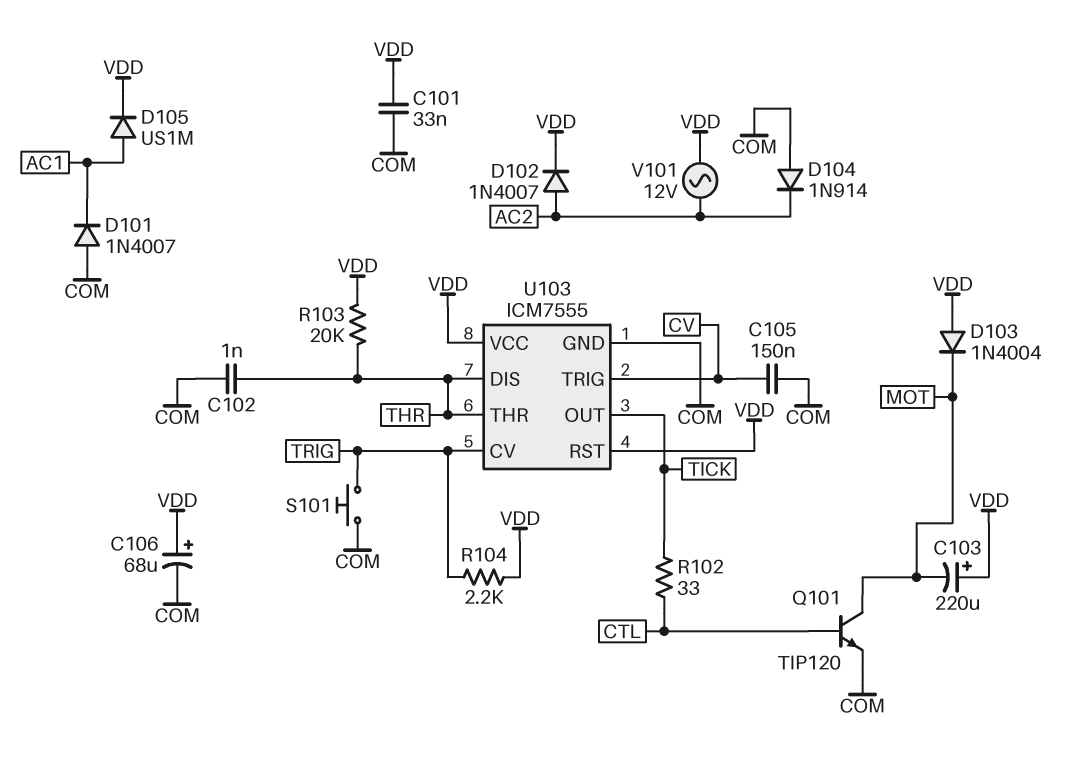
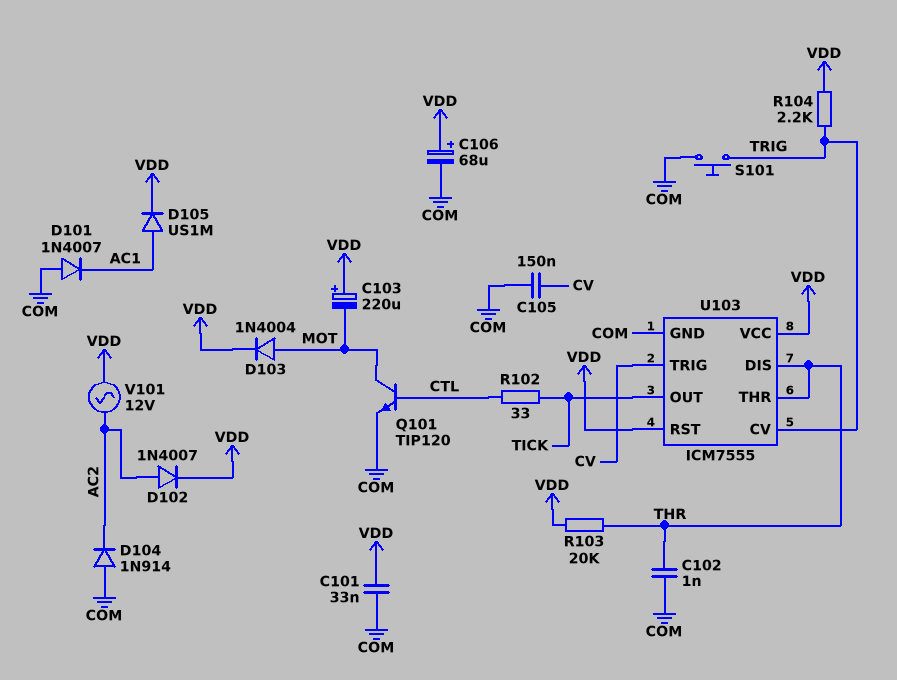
D103: diode 1N4004 (A VDD, K MOT) -> diode 1N4004 (A MOT, K VDD)

